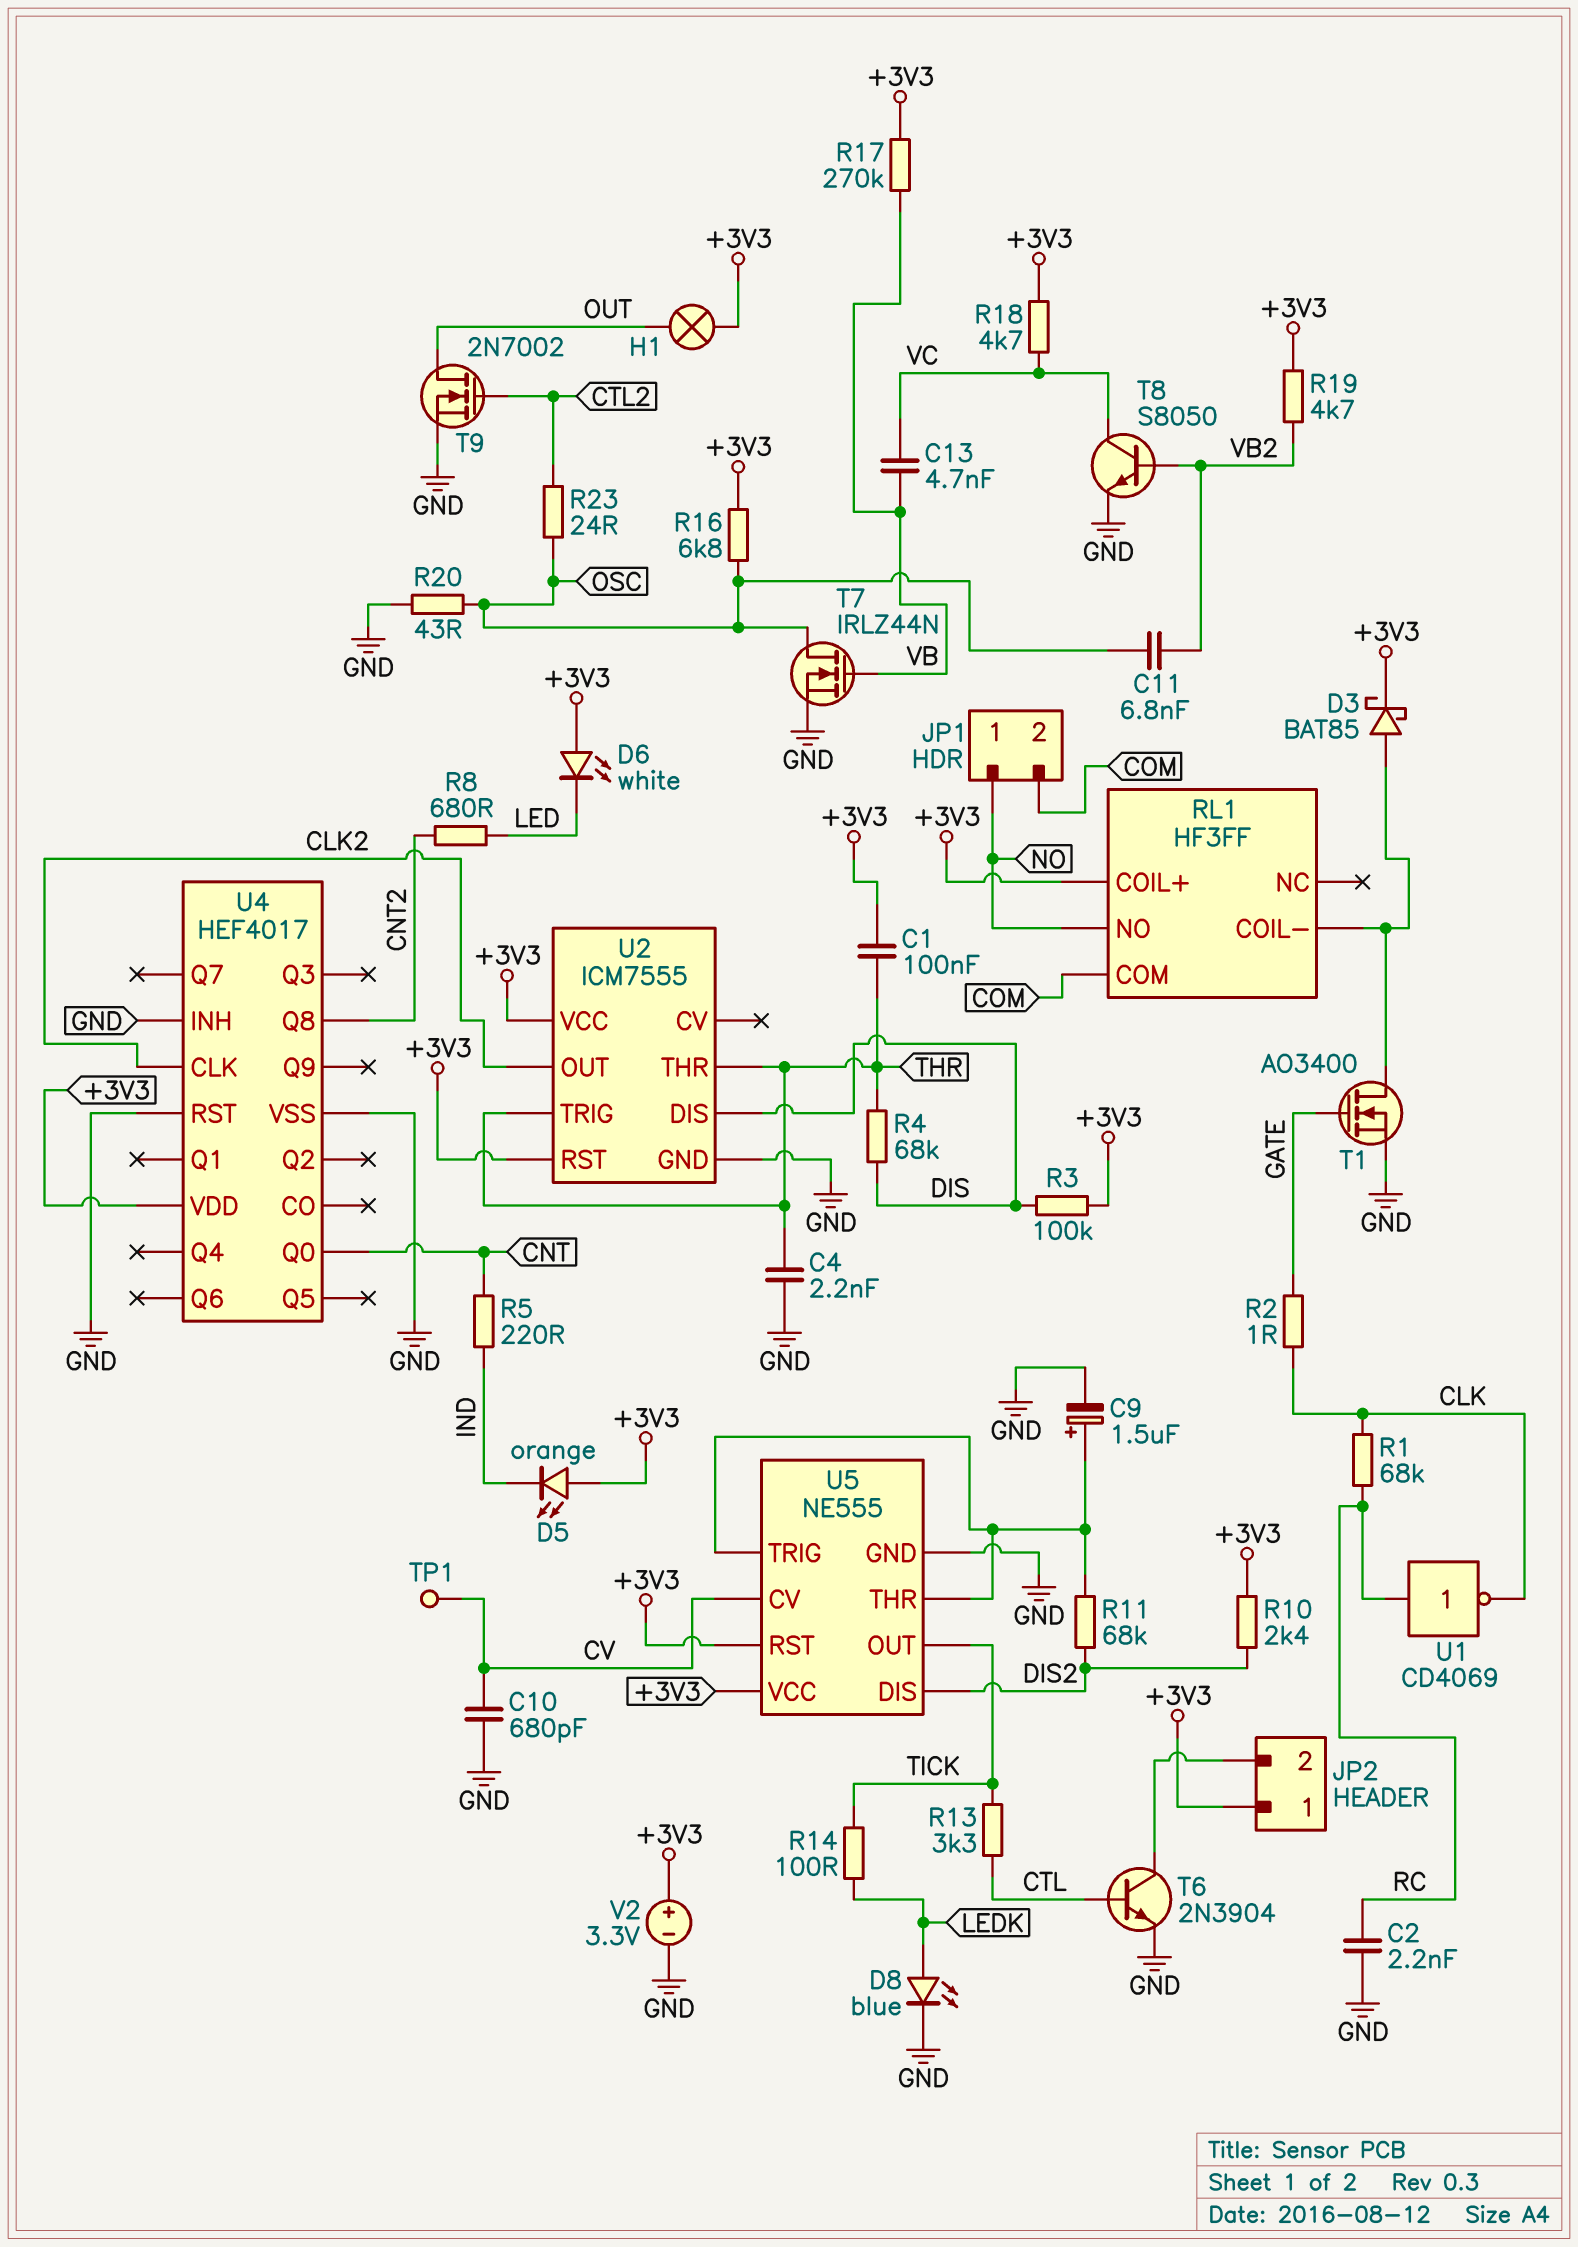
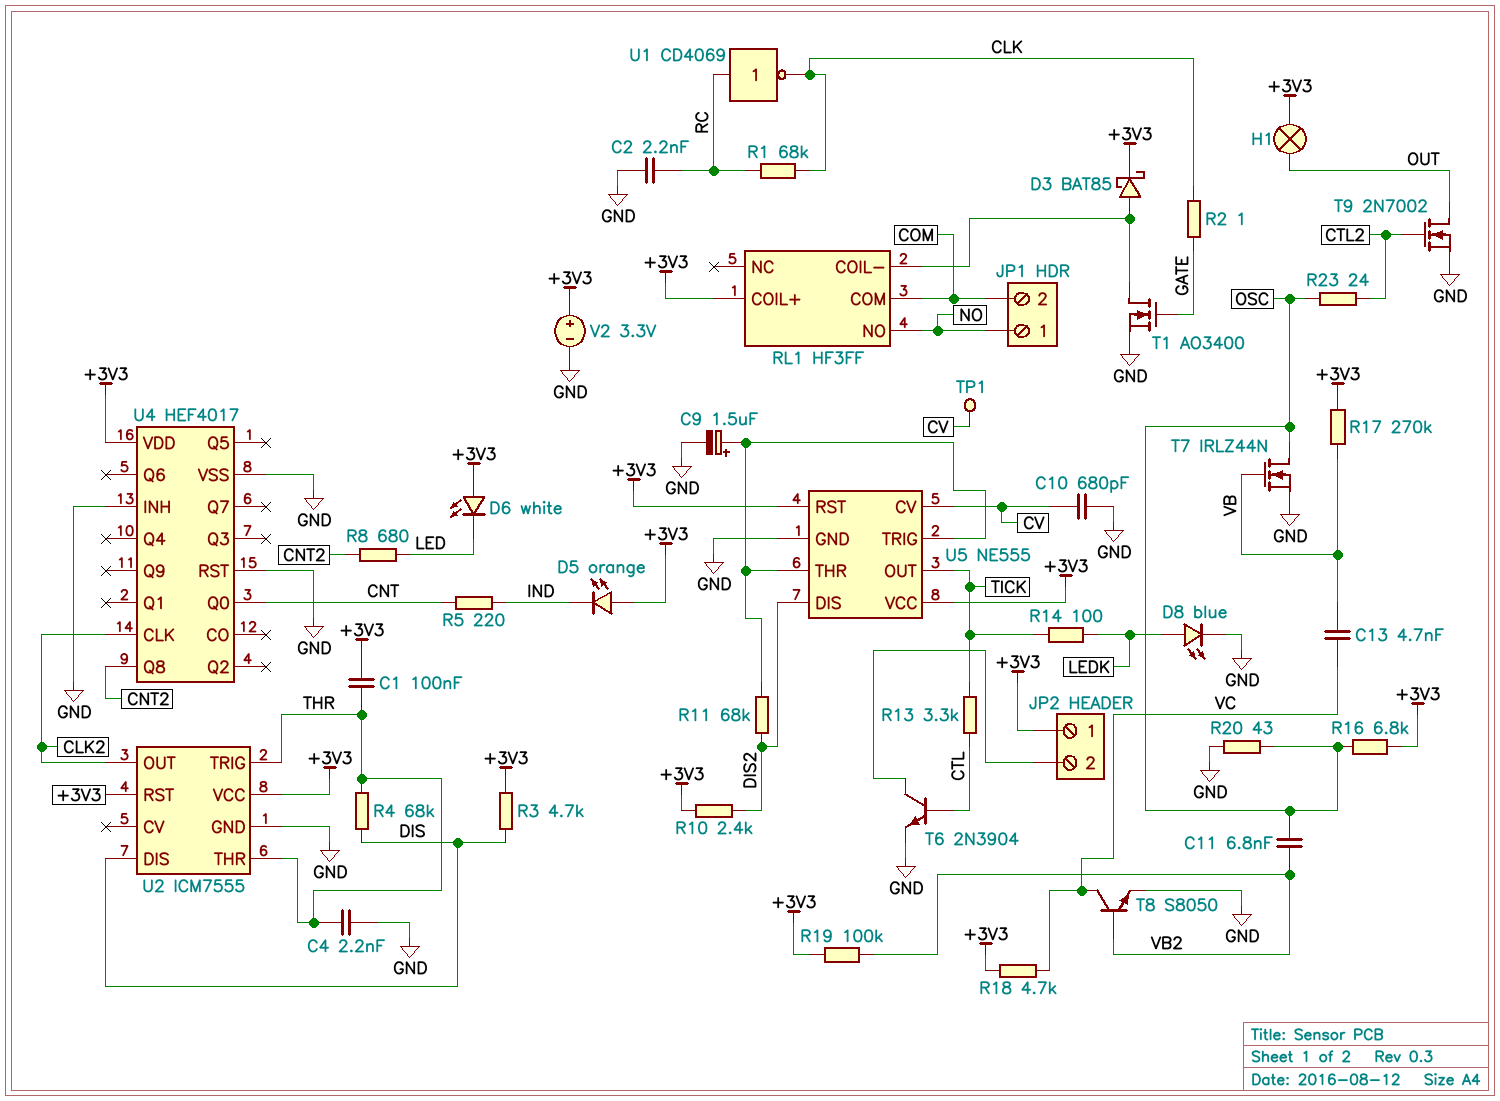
R3: 100k (+3V3, DIS) -> 4.7k (+3V3, DIS)
R19: 4.7k (+3V3, VB2) -> 100k (+3V3, VB2)

